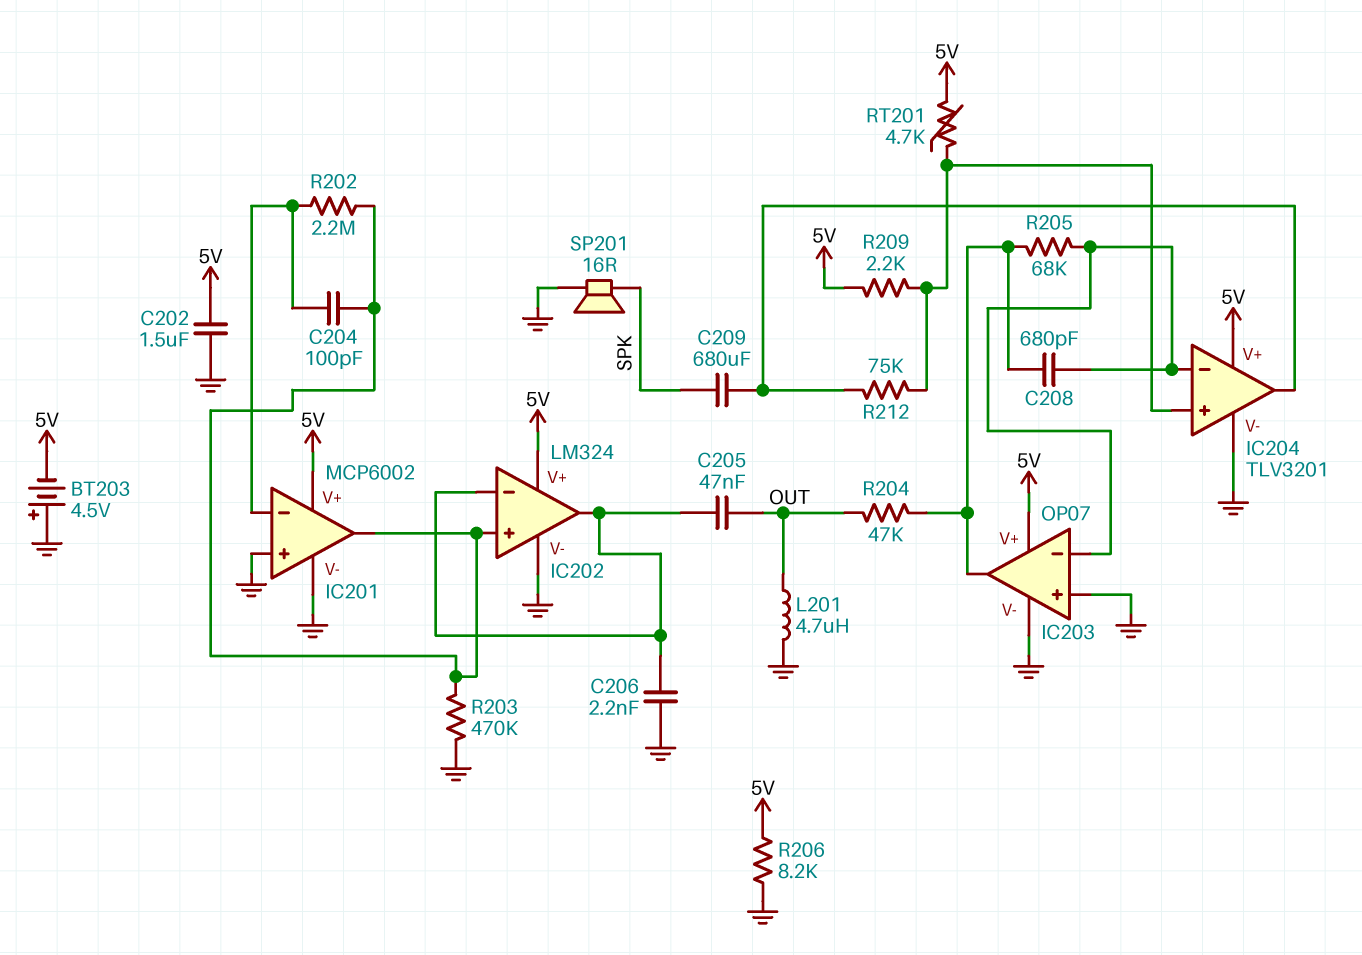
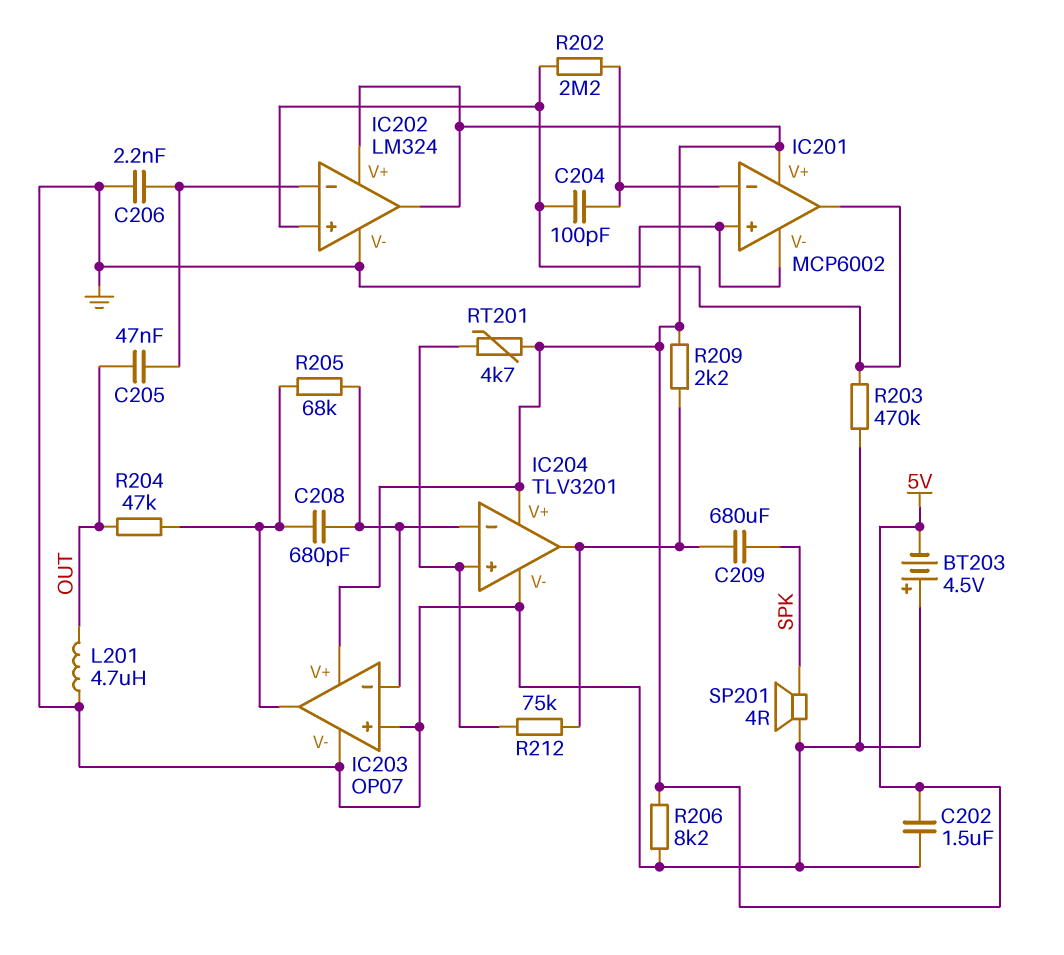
IC202 pin out: IC202/in- -> 5V
R209: 2.2k (5V, IC204/in+) -> 2.2k (5V, IC204/out)
SP201: speaker 16R (GND, SPK) -> speaker 4R (GND, SPK)

